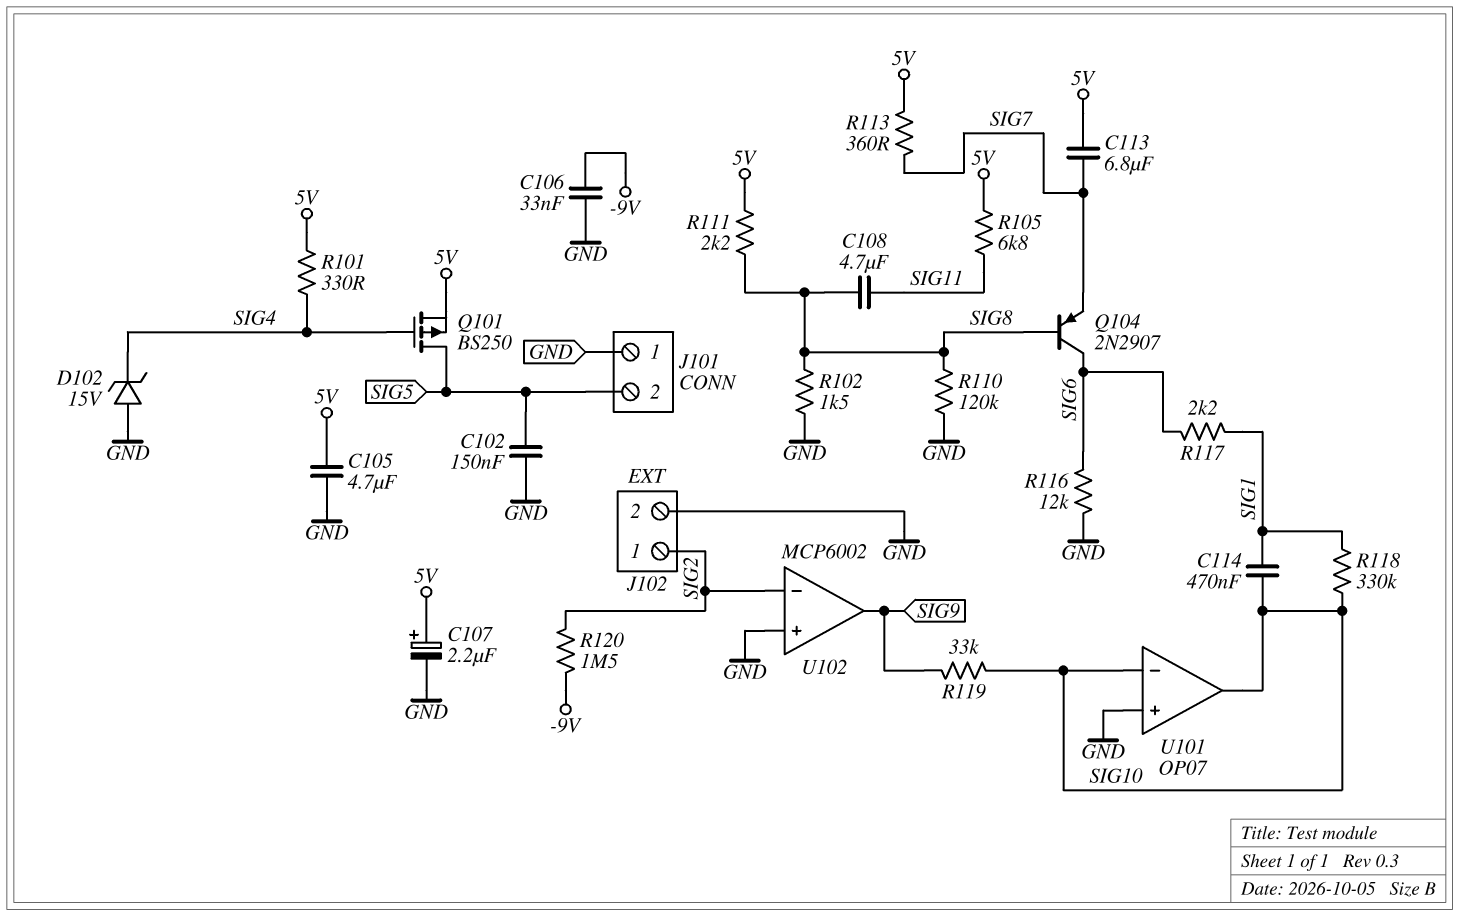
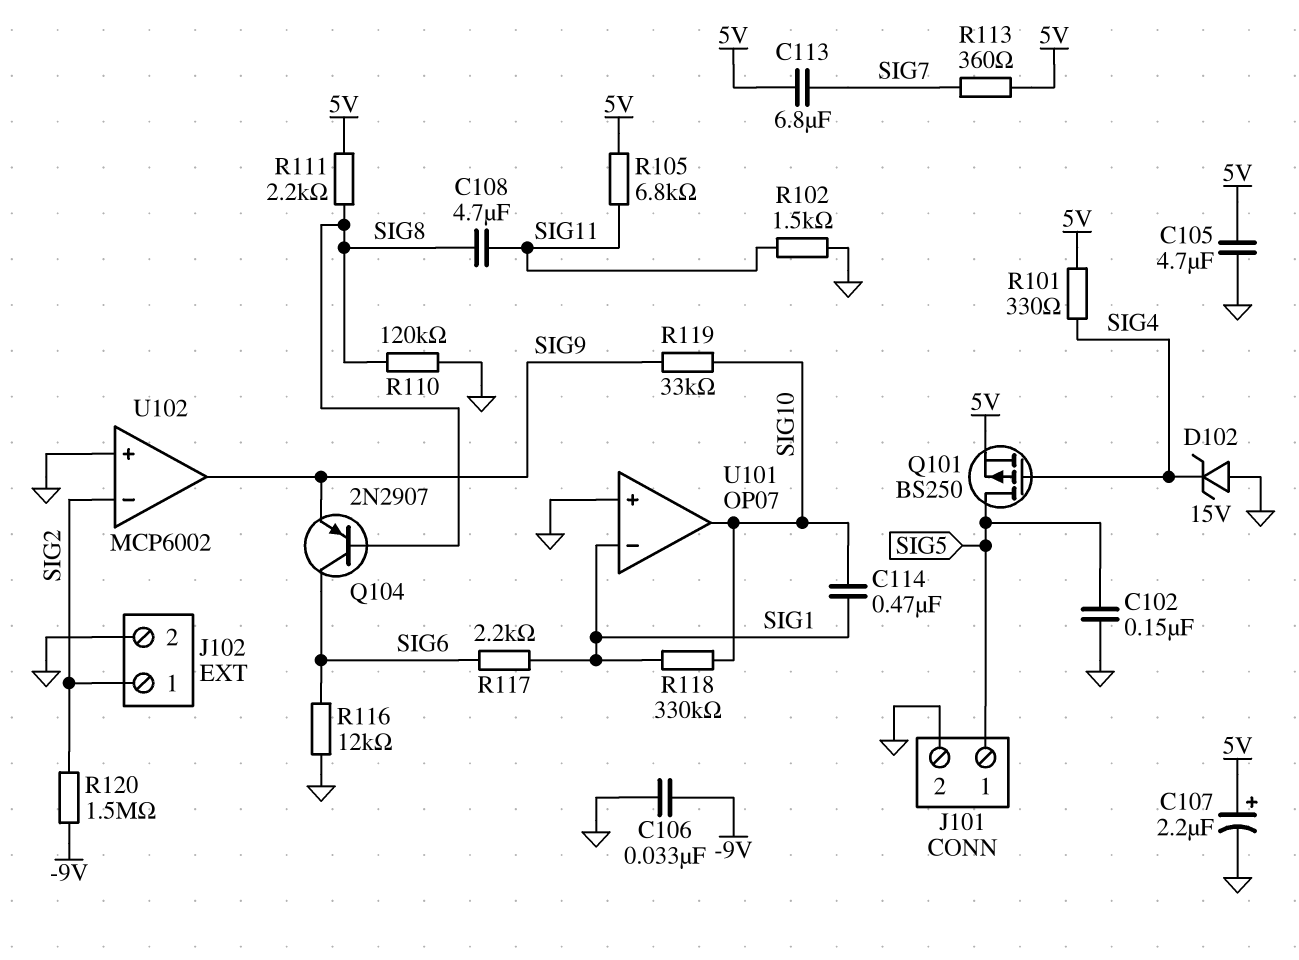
J101 pin 1: GND -> SIG5
J101 pin 2: SIG5 -> GND
Q104: PNP 2N2907 (B SIG8, C SIG6, E SIG7) -> PNP 2N2907 (B SIG8, C SIG6, E SIG9)
R102: 1.5k (GND, SIG8) -> 1.5k (GND, SIG11)
U101 pin in-: SIG10 -> SIG1

